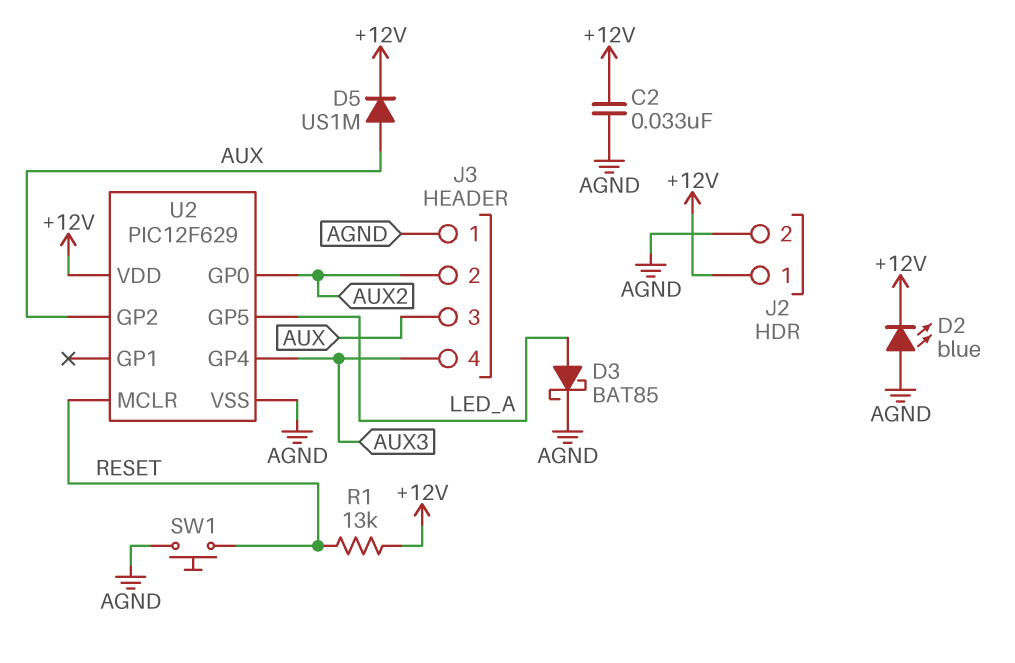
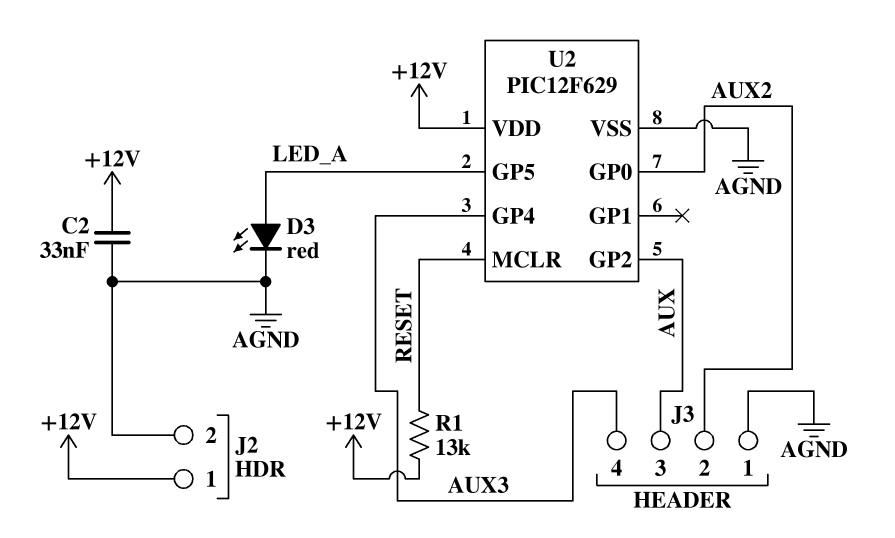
D2: LED blue (A AGND, K +12V) -> none
D3: schottky BAT85 (A LED_A, K AGND) -> LED red (A LED_A, K AGND)
D5: diode US1M (A AUX, K +12V) -> none
SW1: button (AGND, RESET) -> none

